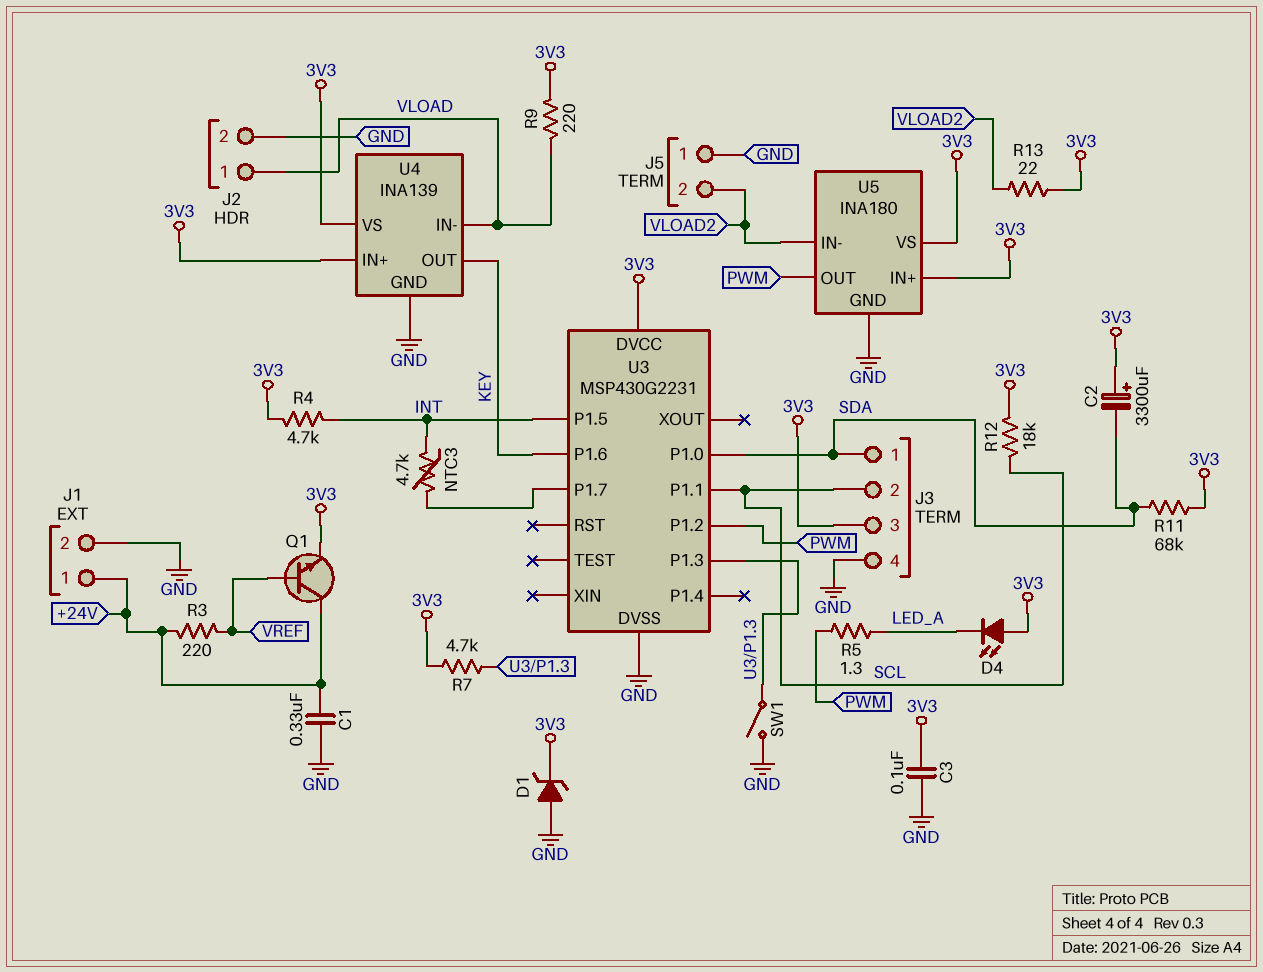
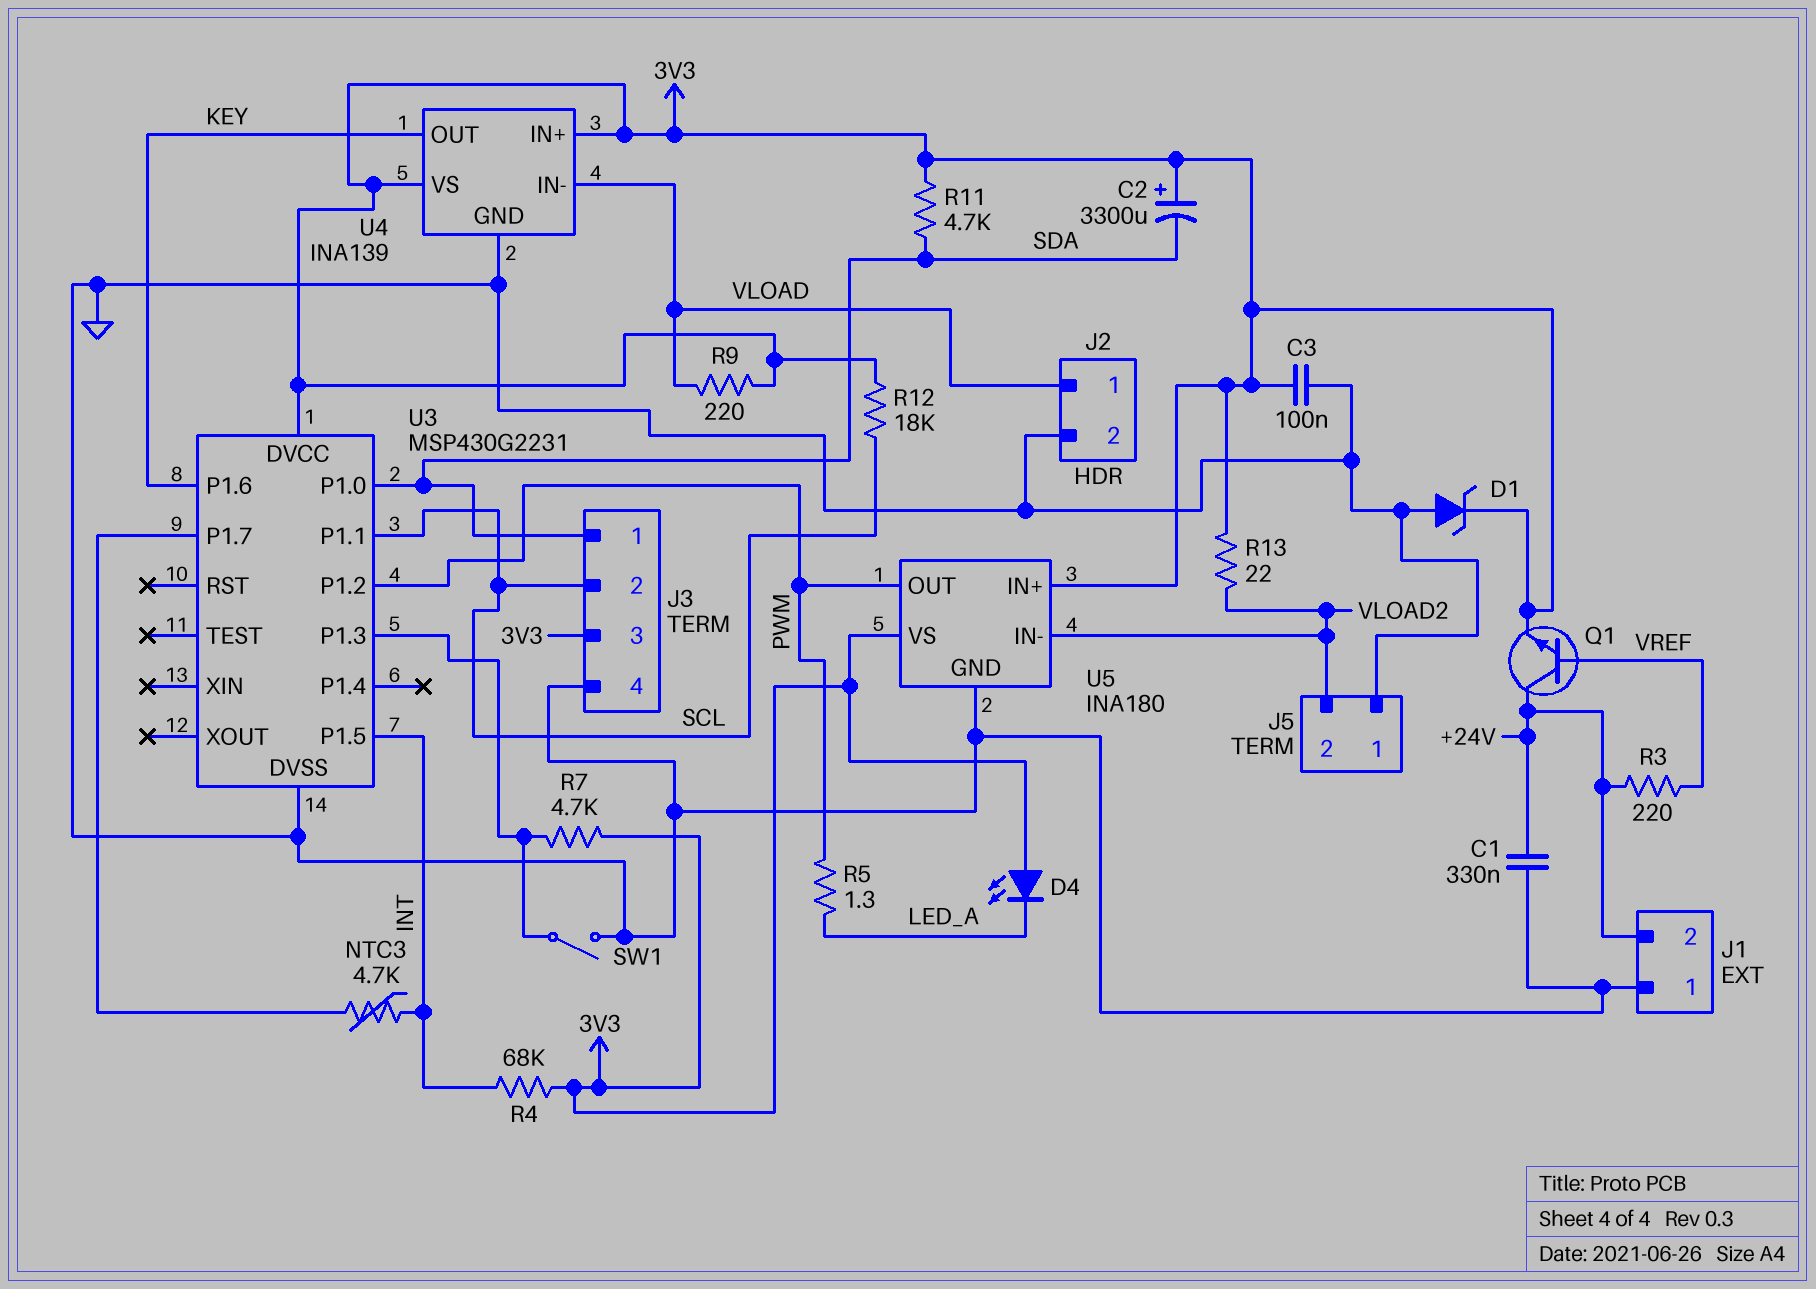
J1 pin 1: +24V -> GND
J1 pin 2: GND -> +24V
R4: 4.7k (3V3, INT) -> 68k (3V3, INT)
R11: 68k (3V3, SDA) -> 4.7k (3V3, SDA)

